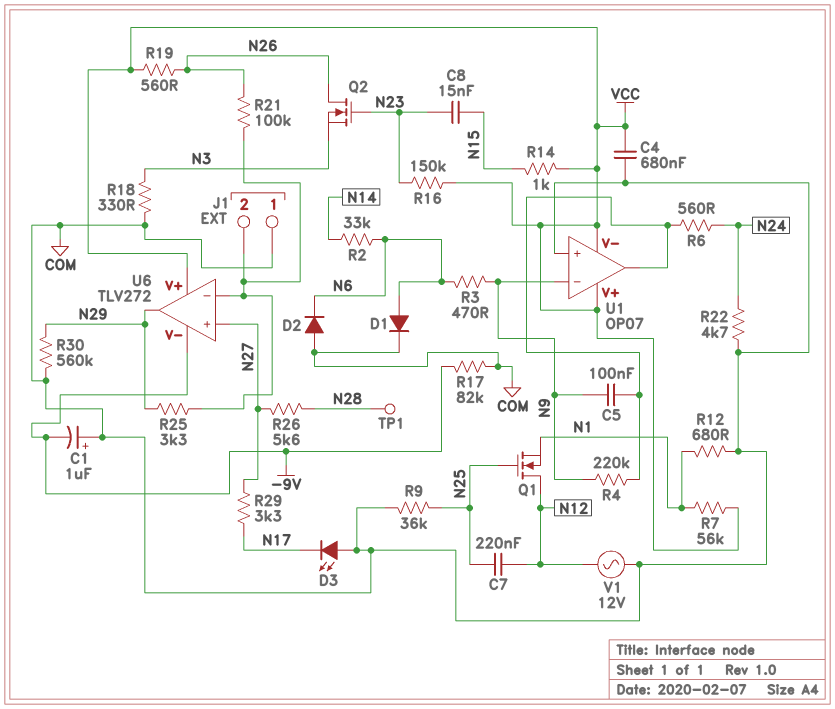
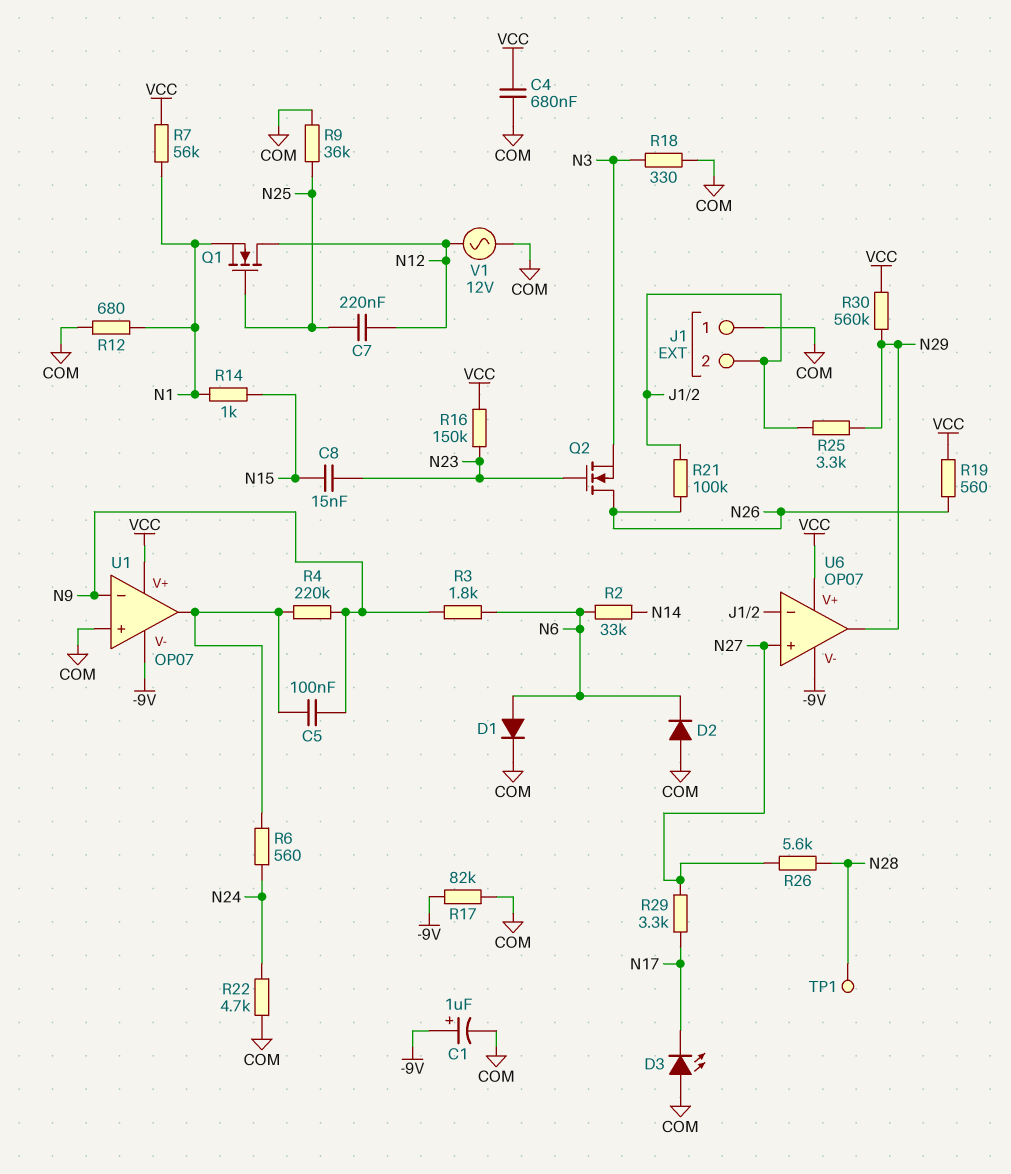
C1: 1uF (plus COM, minus -9V) -> 1uF (plus -9V, minus COM)
R3: 470 (N6, N9) -> 1.8k (N6, N9)
R14: 1k (N15, VCC) -> 1k (N1, N15)
R30: 560k (COM, N29) -> 560k (N29, VCC)
U1 pin V-: VCC -> -9V
U6: TLV272 -> OP07

